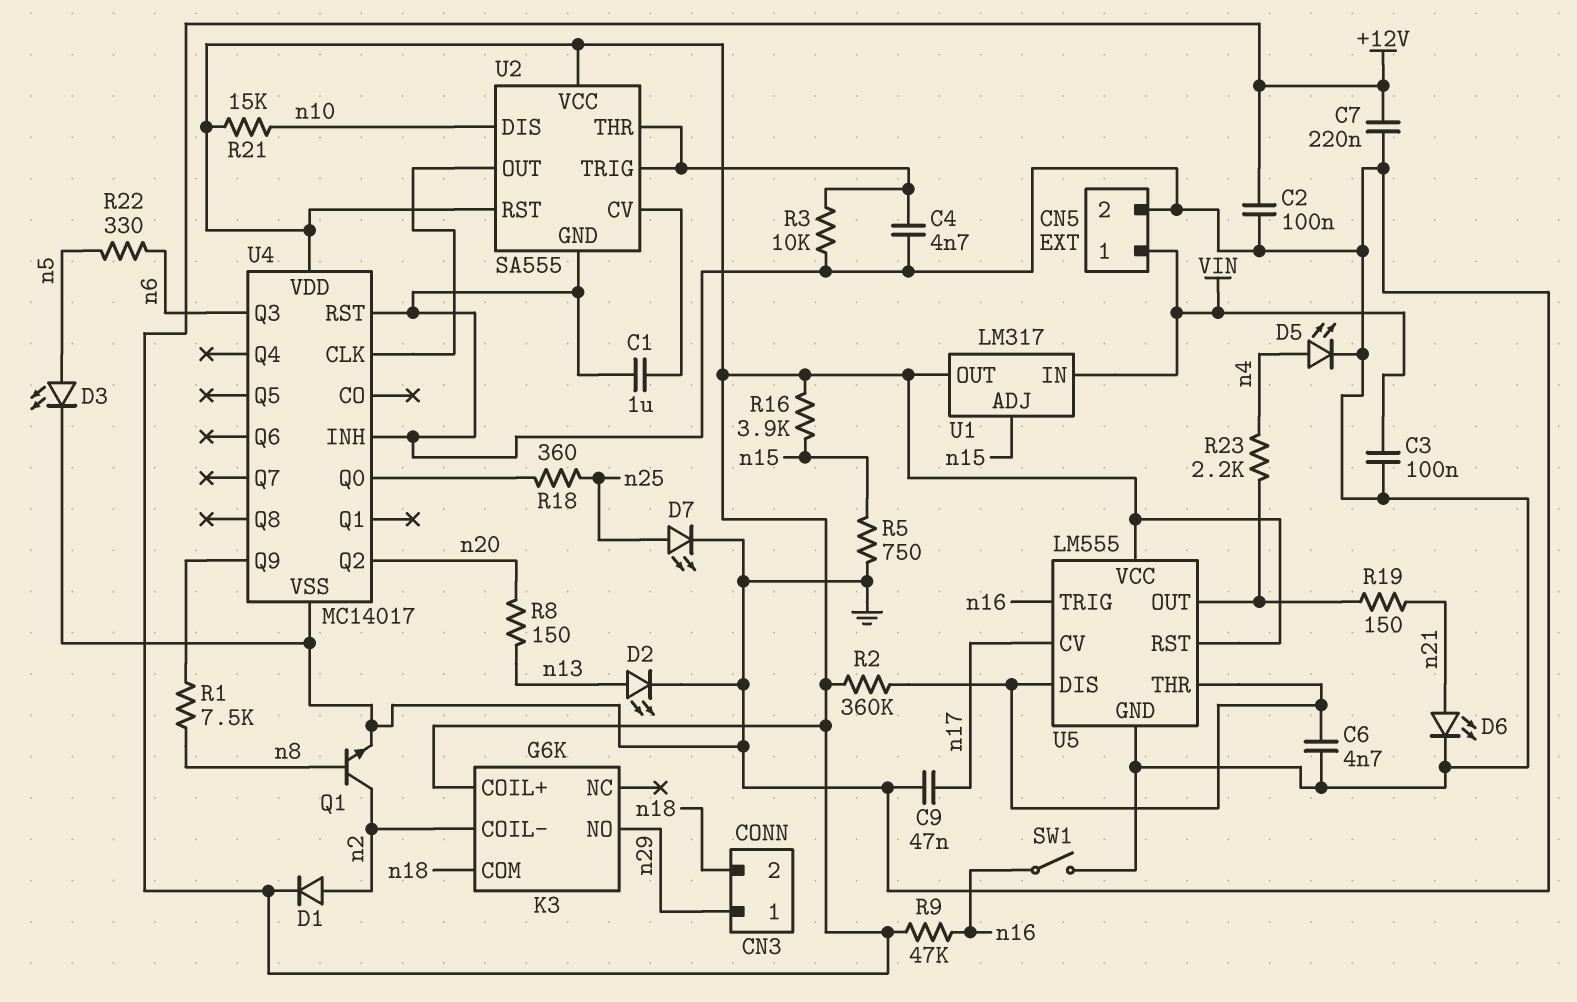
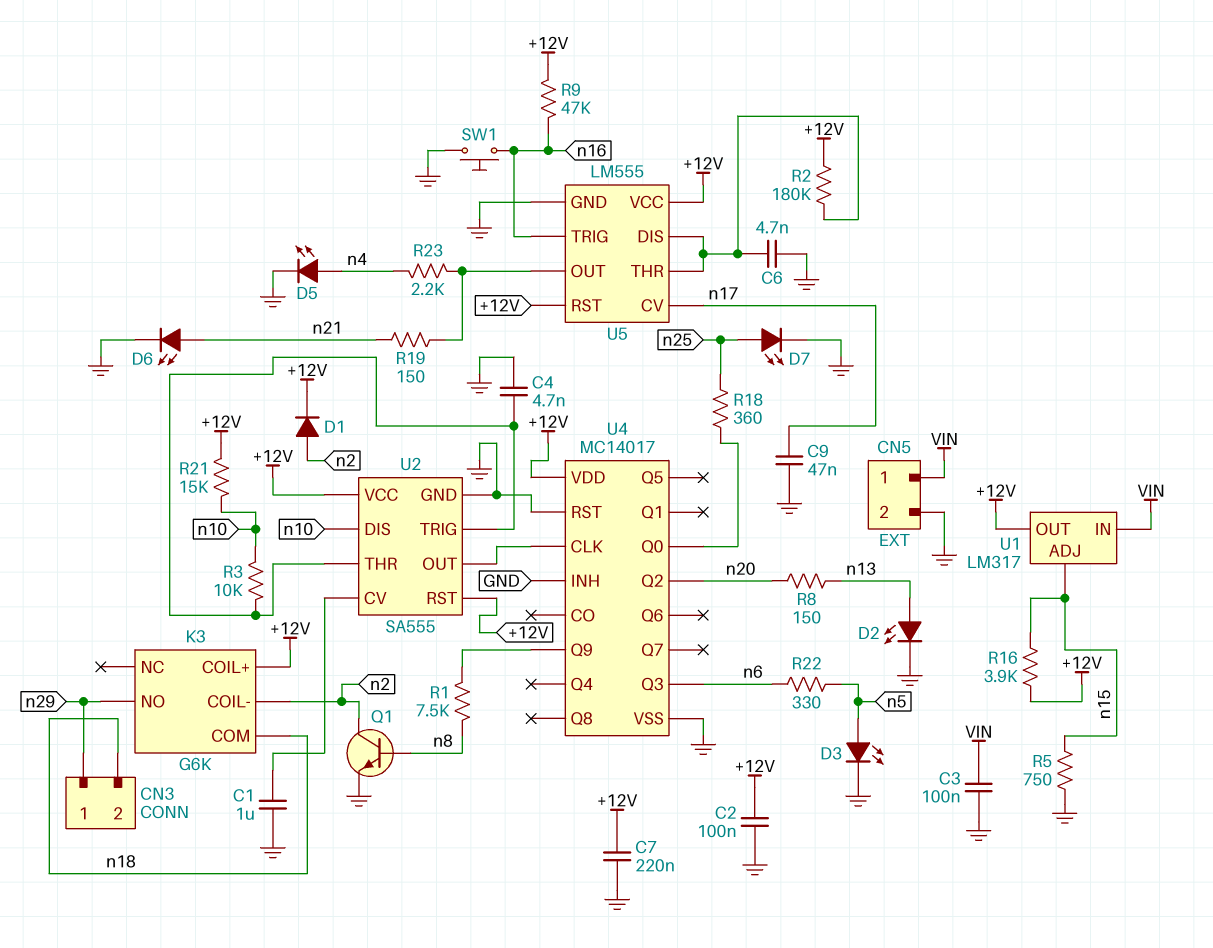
R2: 360k (+12V, U5/DIS) -> 180k (+12V, U5/DIS)
R3: 10k (GND, U2/THR) -> 10k (U2/THR, n10)
SW1: switch (GND, n16) -> button (GND, n16)

